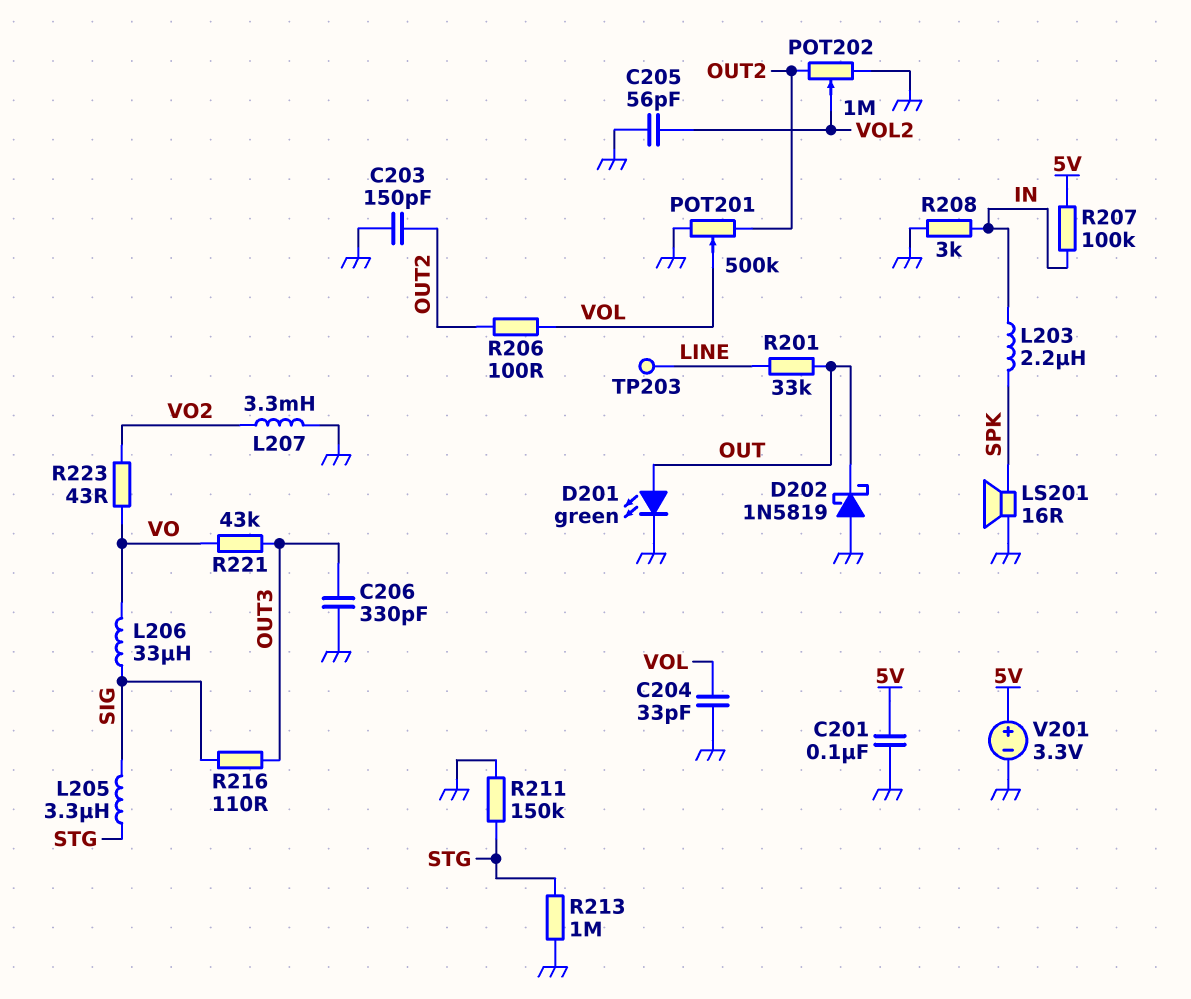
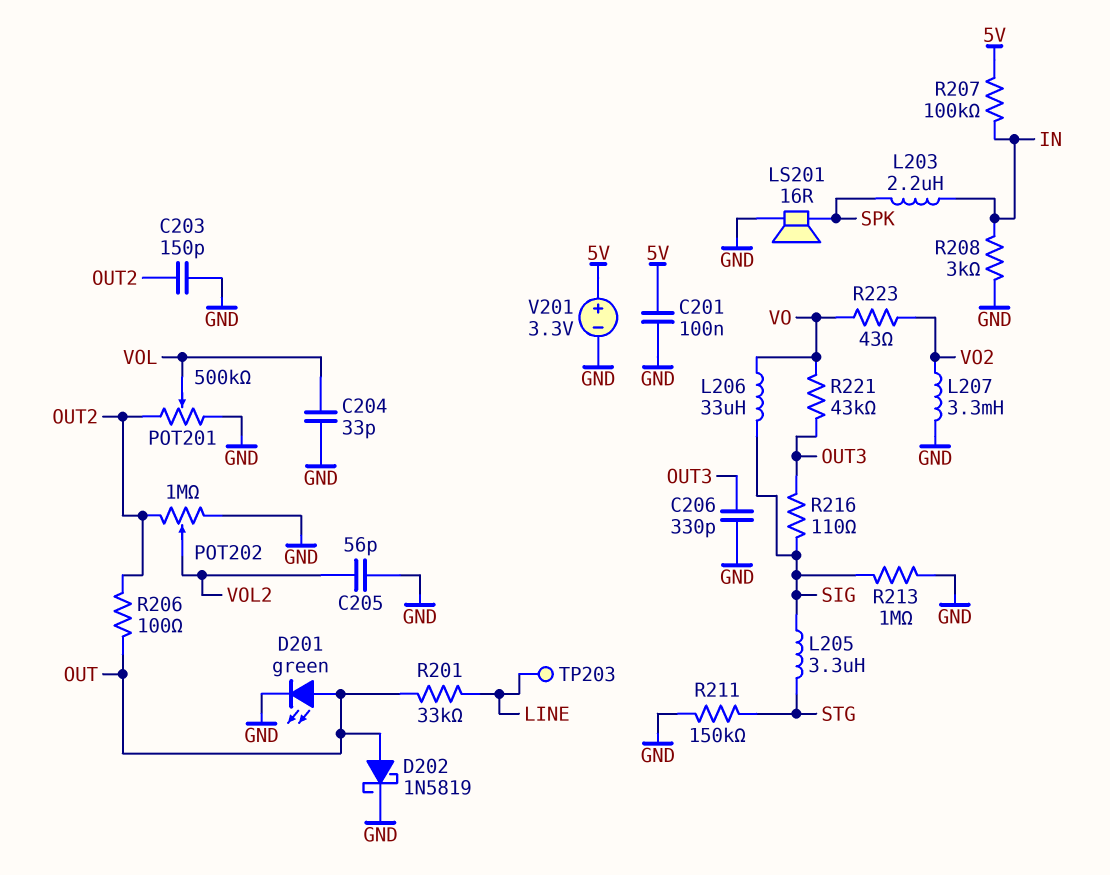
D202: schottky 1N5819 (A GND, K OUT) -> schottky 1N5819 (A OUT, K GND)
R206: 100 (OUT2, VOL) -> 100 (OUT, OUT2)
R213: 1M (GND, STG) -> 1M (GND, SIG)

